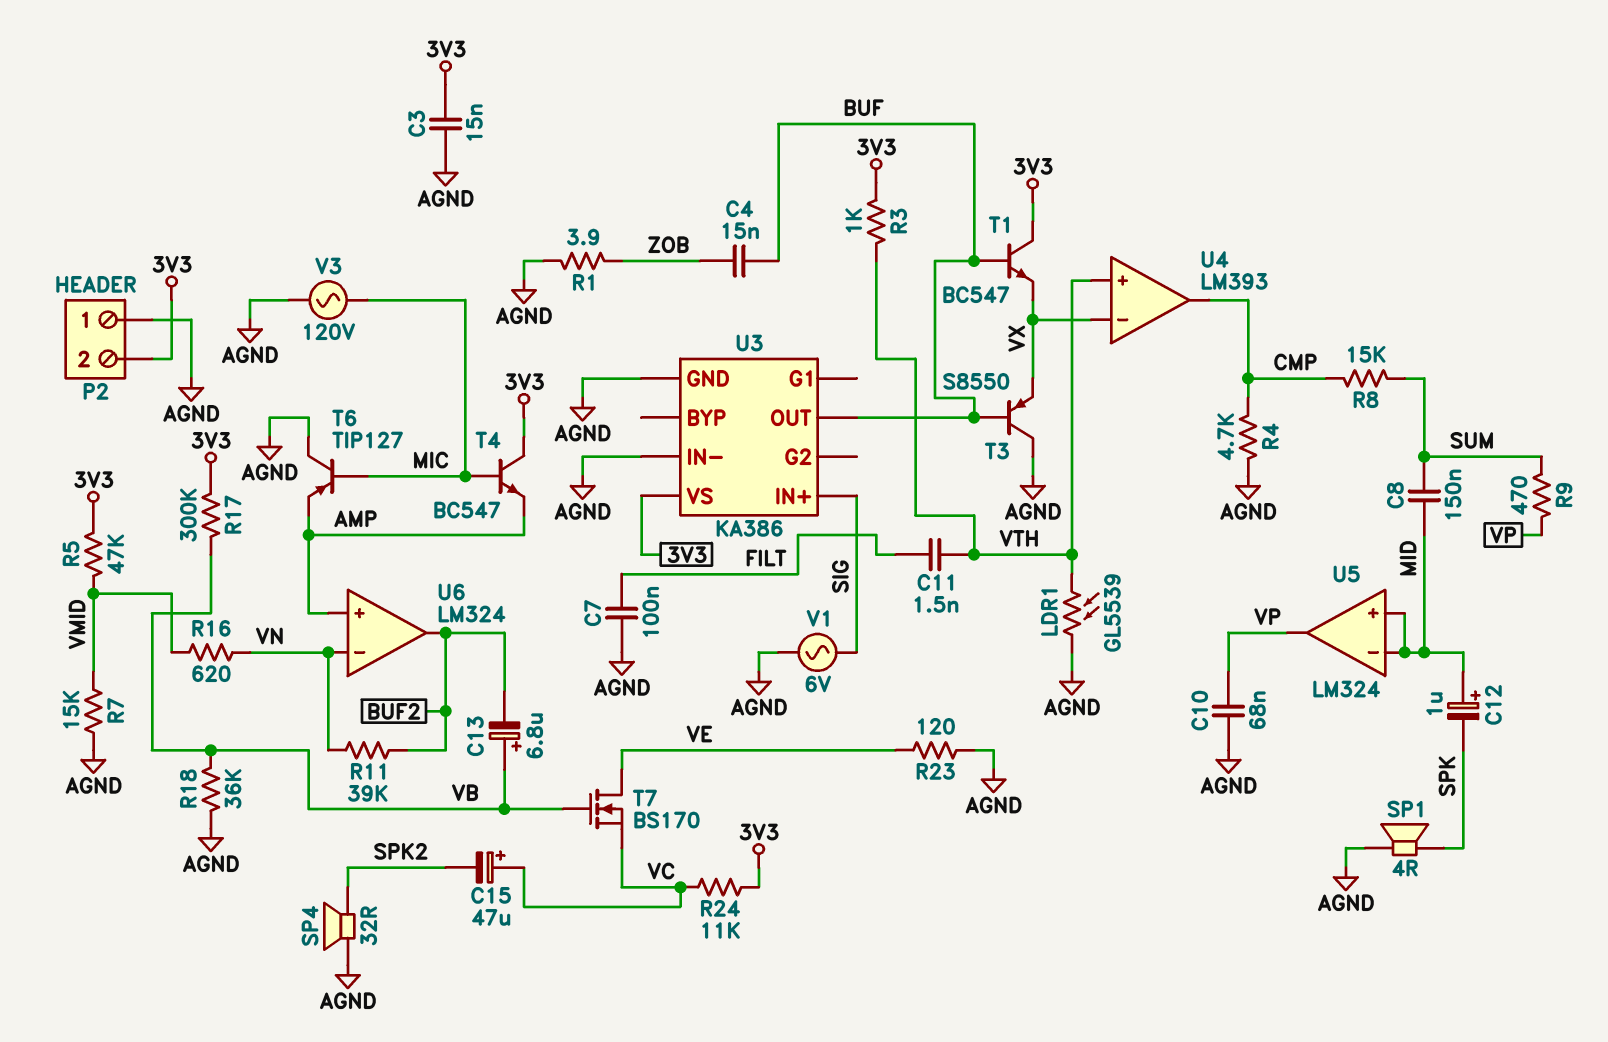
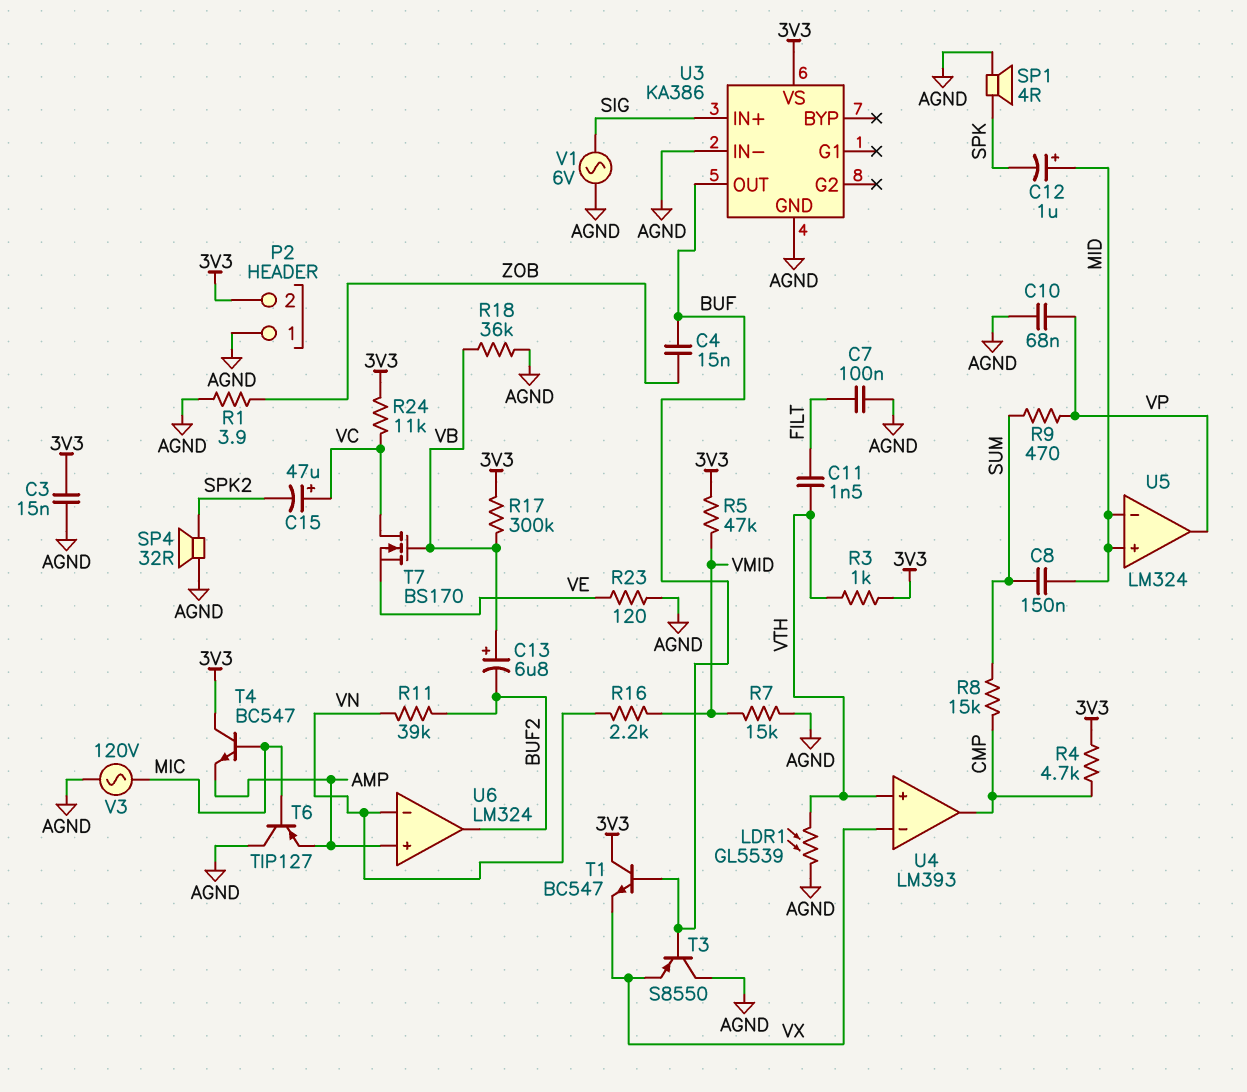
R4: 4.7k (AGND, CMP) -> 4.7k (3V3, CMP)
R16: 620 (VMID, VN) -> 2.2k (VMID, VN)
T7: NMOS BS170 (G VB, D VE, S VC) -> NMOS BS170 (G VB, D VC, S VE)

